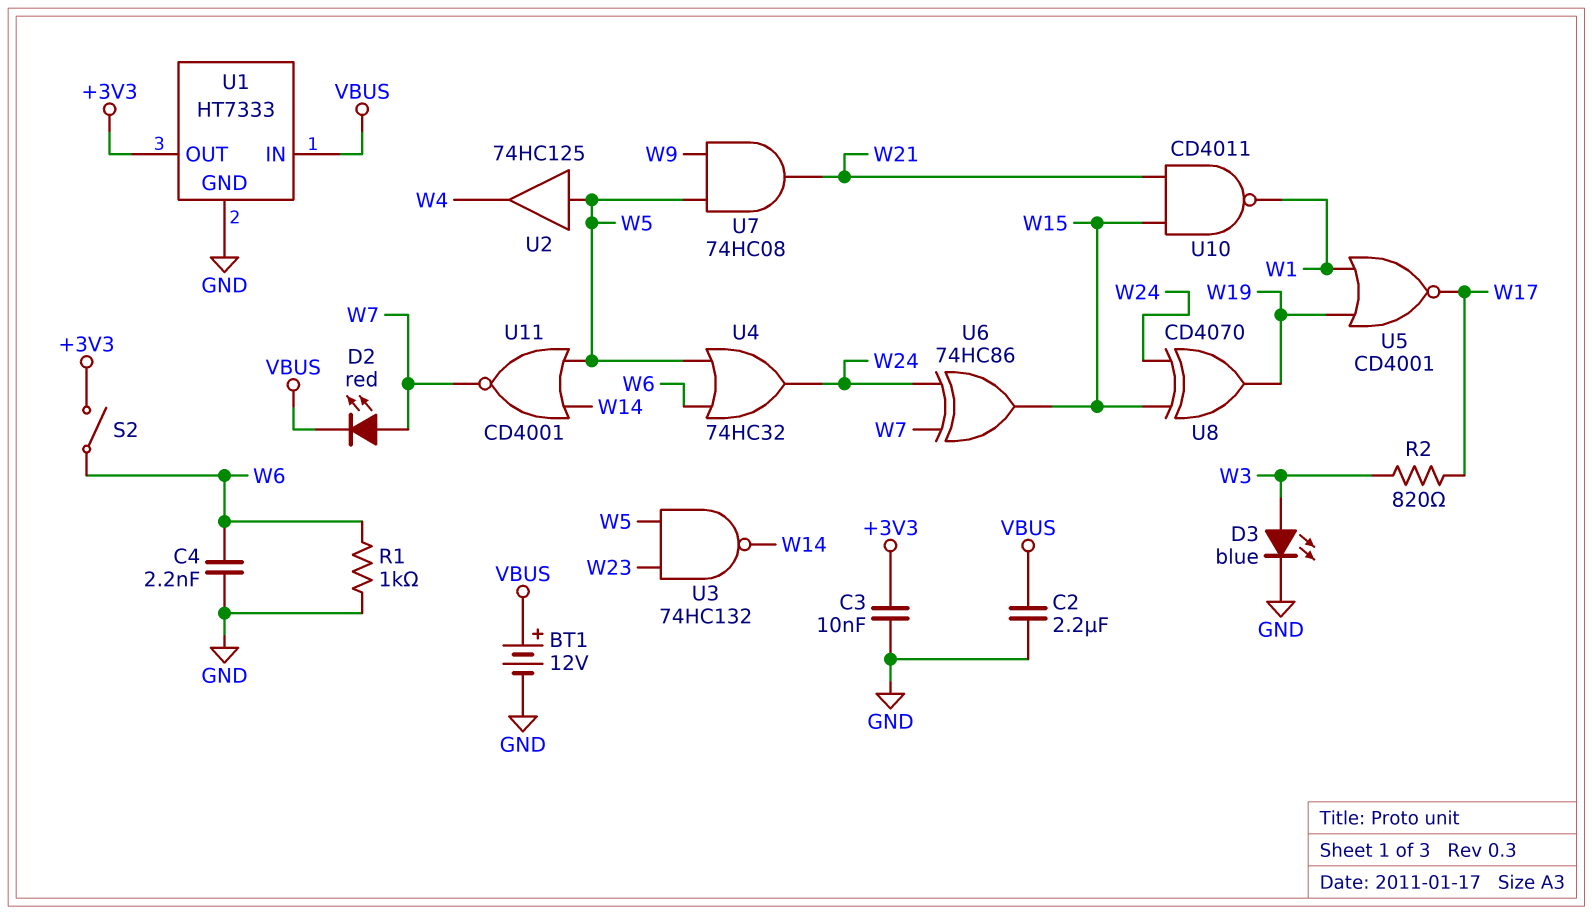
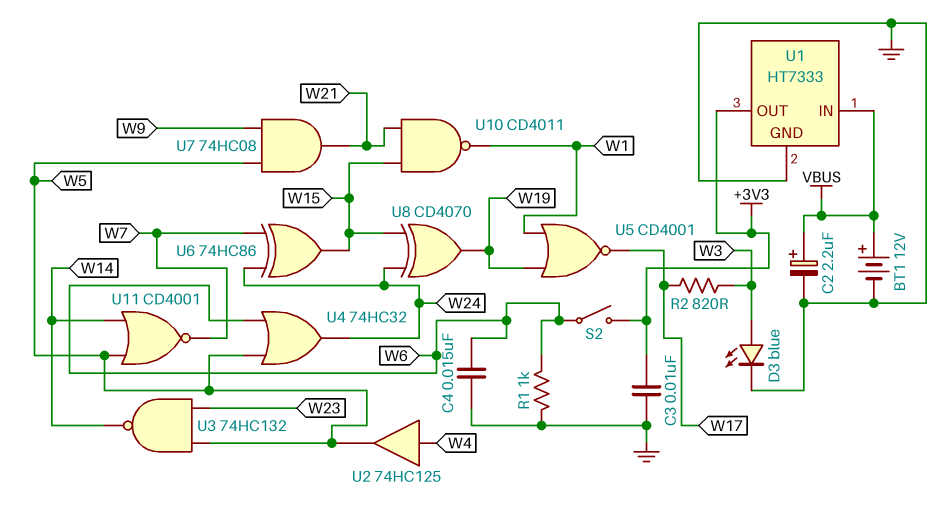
C2: 2.2uF (GND, VBUS) -> 2.2uF (plus VBUS, minus GND)
C4: 2.2nF (GND, W6) -> 15nF (GND, W6)
D2: LED red (A W7, K VBUS) -> none
U2: buffer 74HC125 (in W5, out W4) -> buffer 74HC125 (in W4, out W5)

